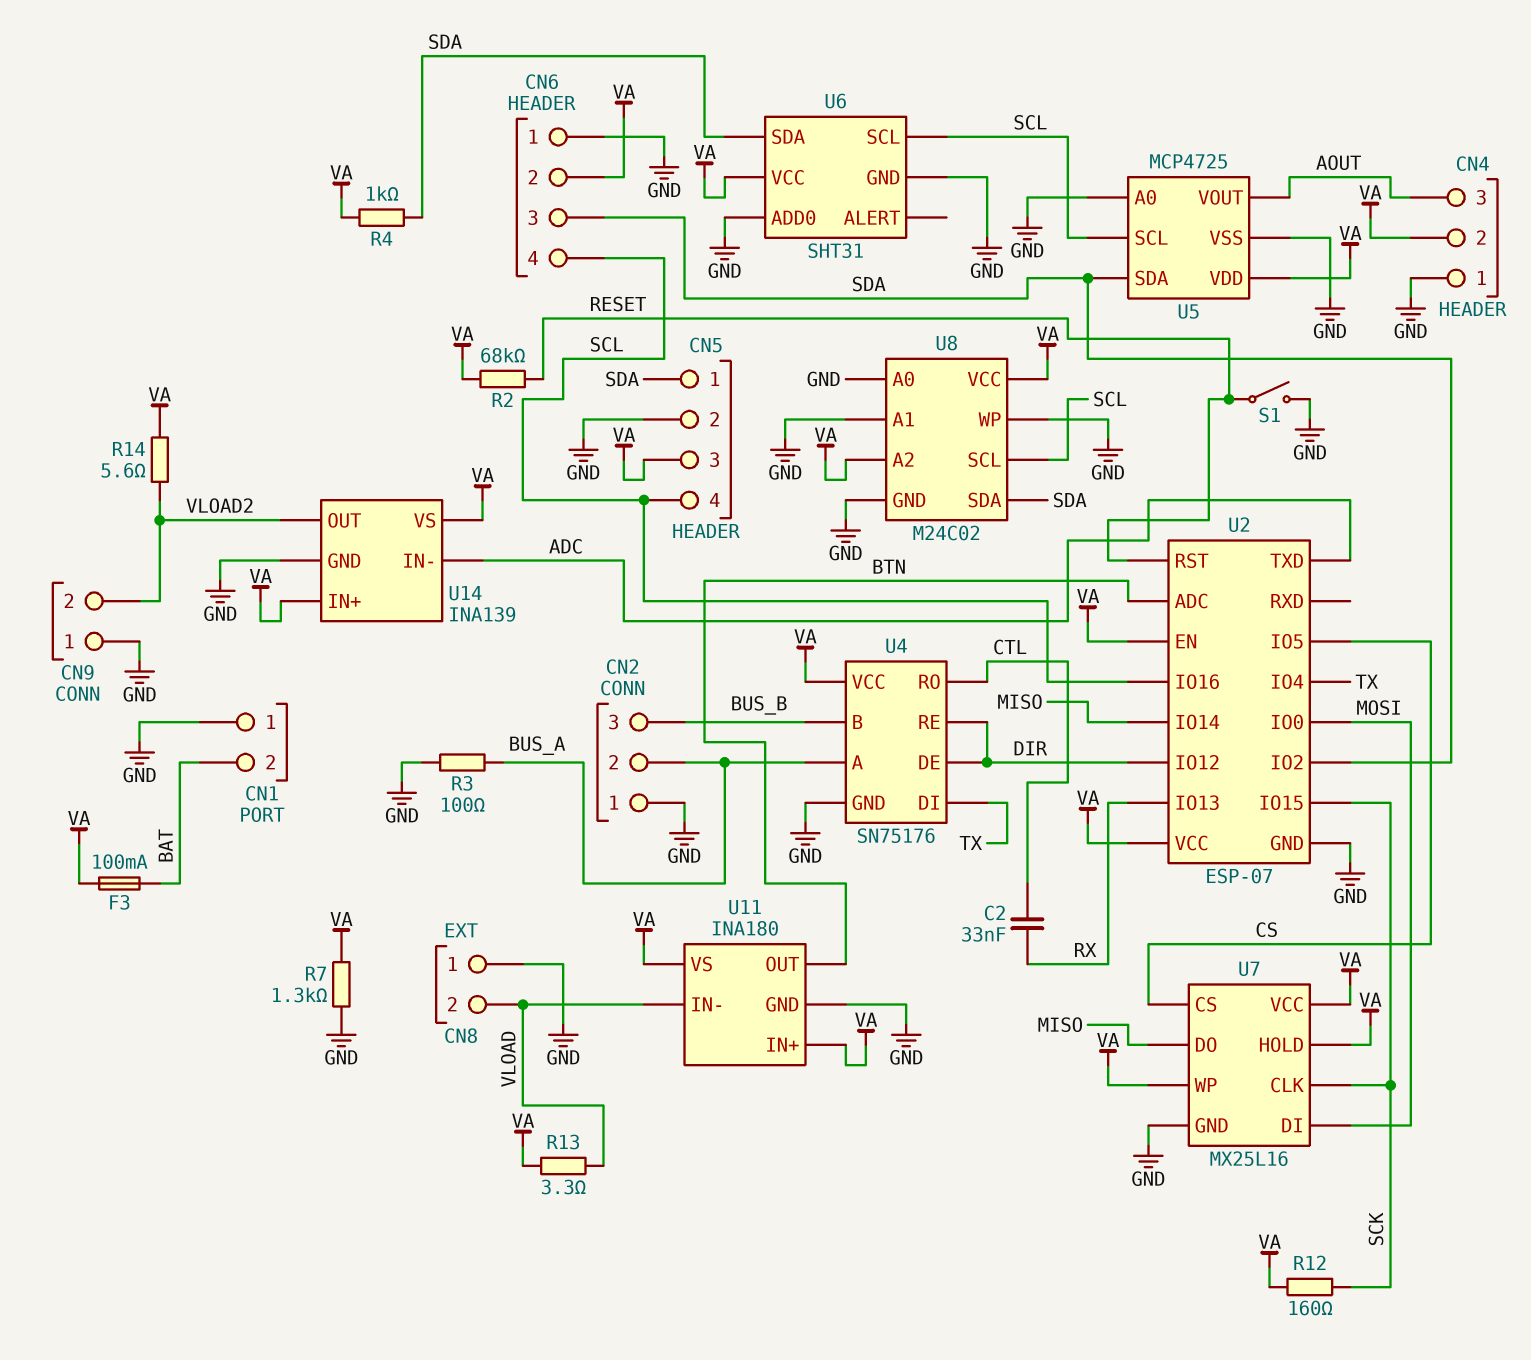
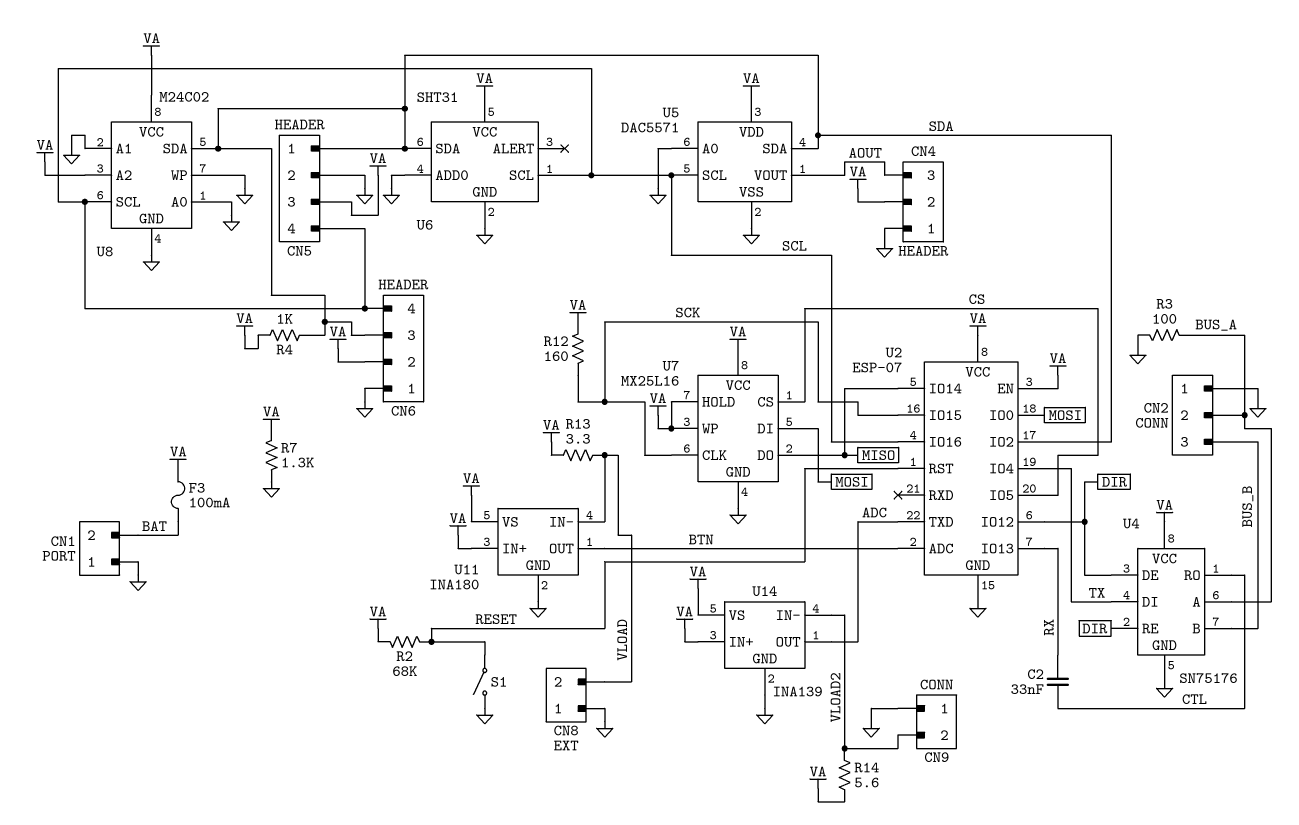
U5: MCP4725 -> DAC5571
U14 pin IN-: ADC -> VLOAD2
U14 pin OUT: VLOAD2 -> ADC

